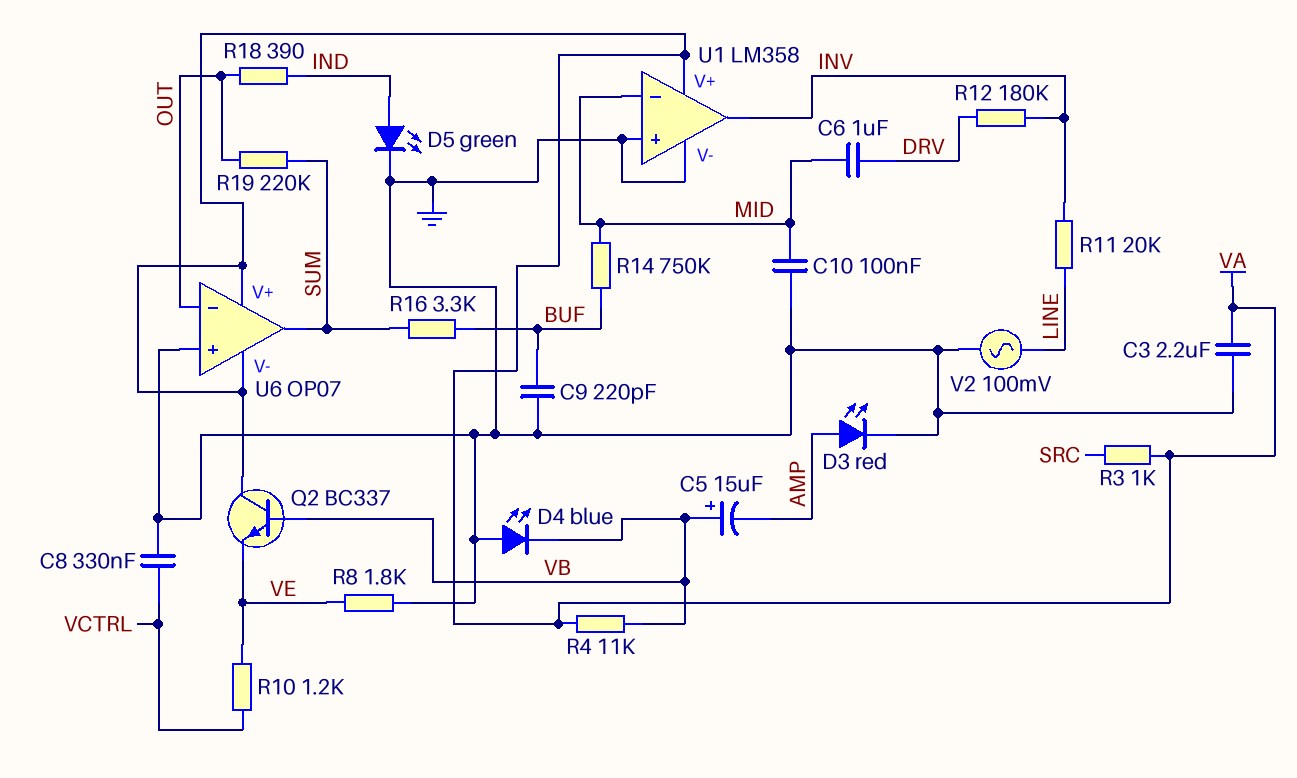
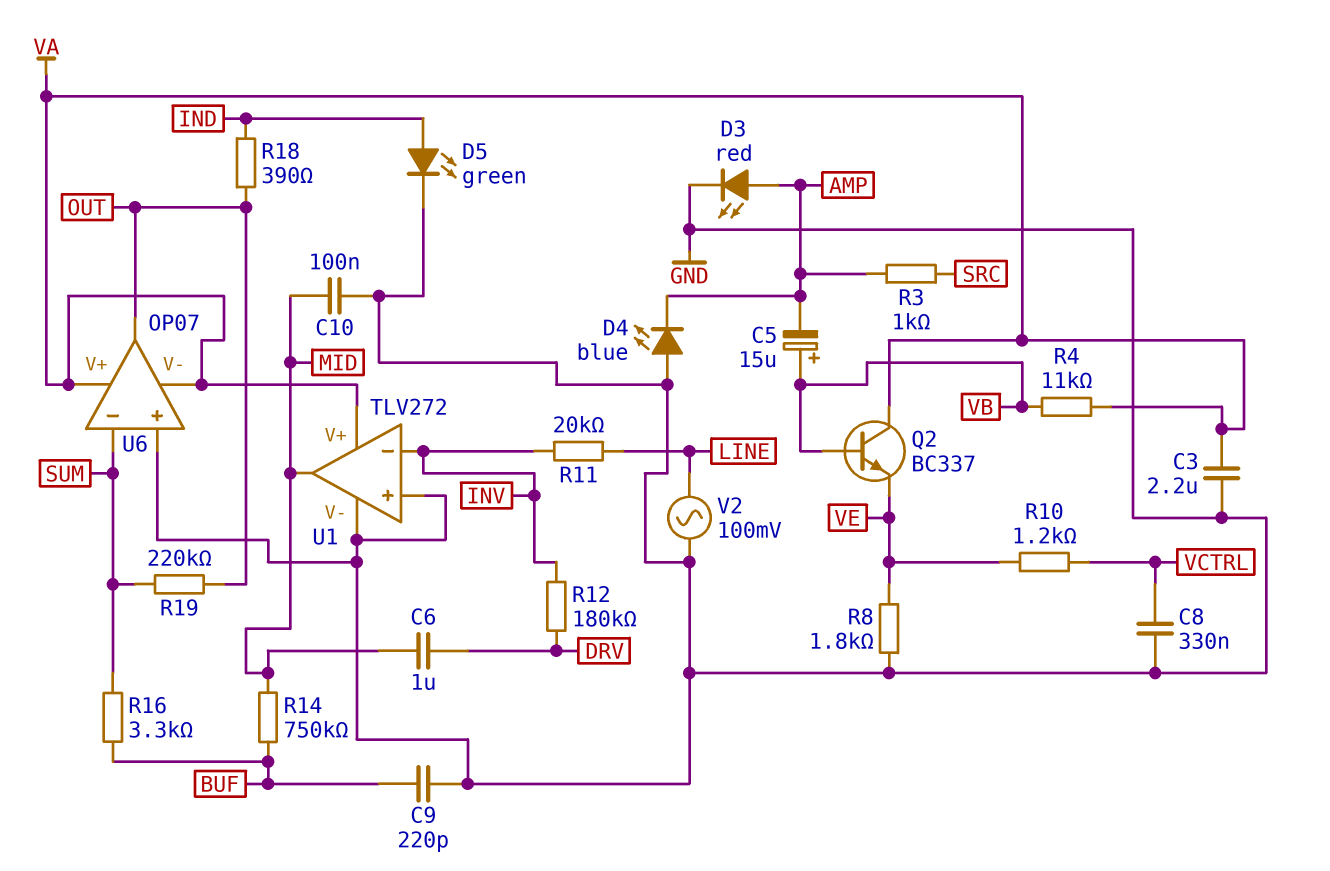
D4: LED blue (A GND, K VB) -> LED blue (A GND, K AMP)
R3: 1k (SRC, VA) -> 1k (AMP, SRC)
U1: LM358 -> TLV272
U1 pin in-: MID -> INV
U1 pin out: INV -> MID
U6 pin in-: OUT -> SUM
U6 pin out: SUM -> OUT

